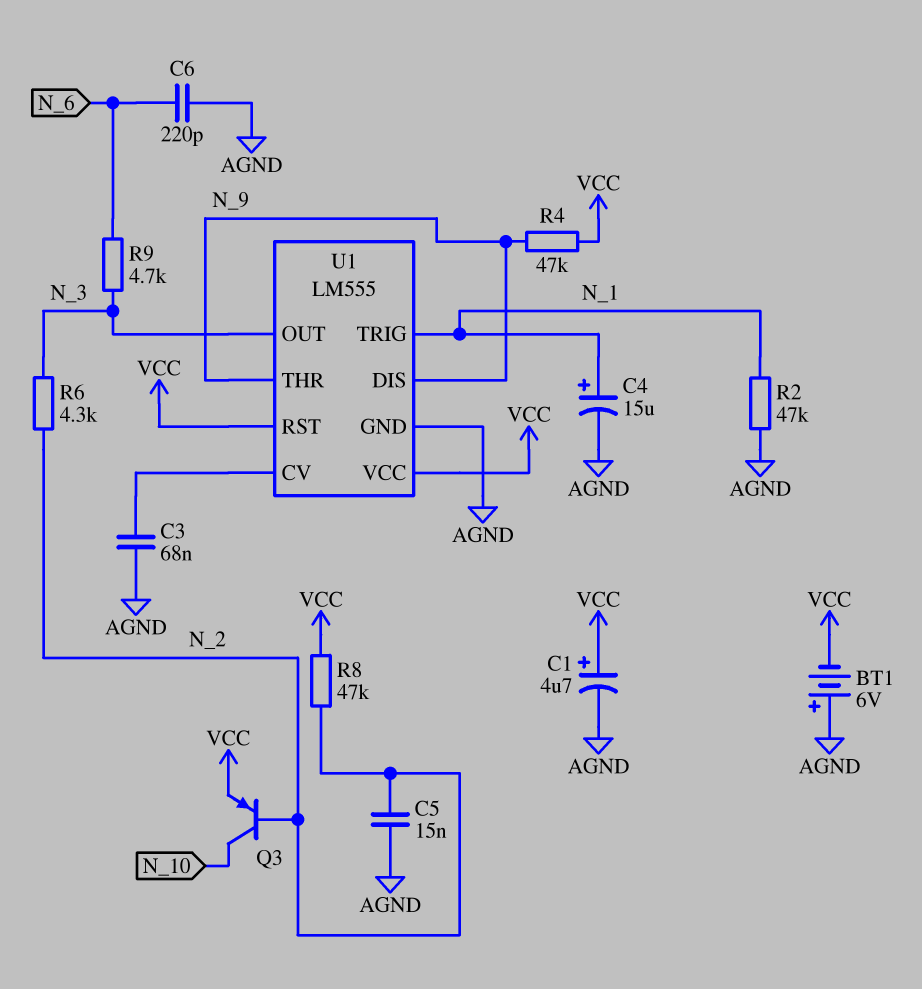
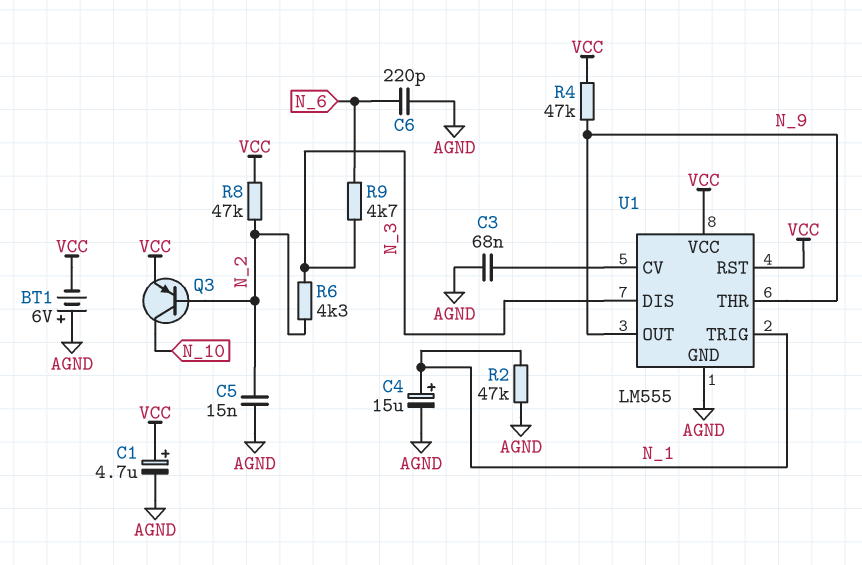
U1 pin DIS: N_9 -> N_3
U1 pin OUT: N_3 -> N_9

